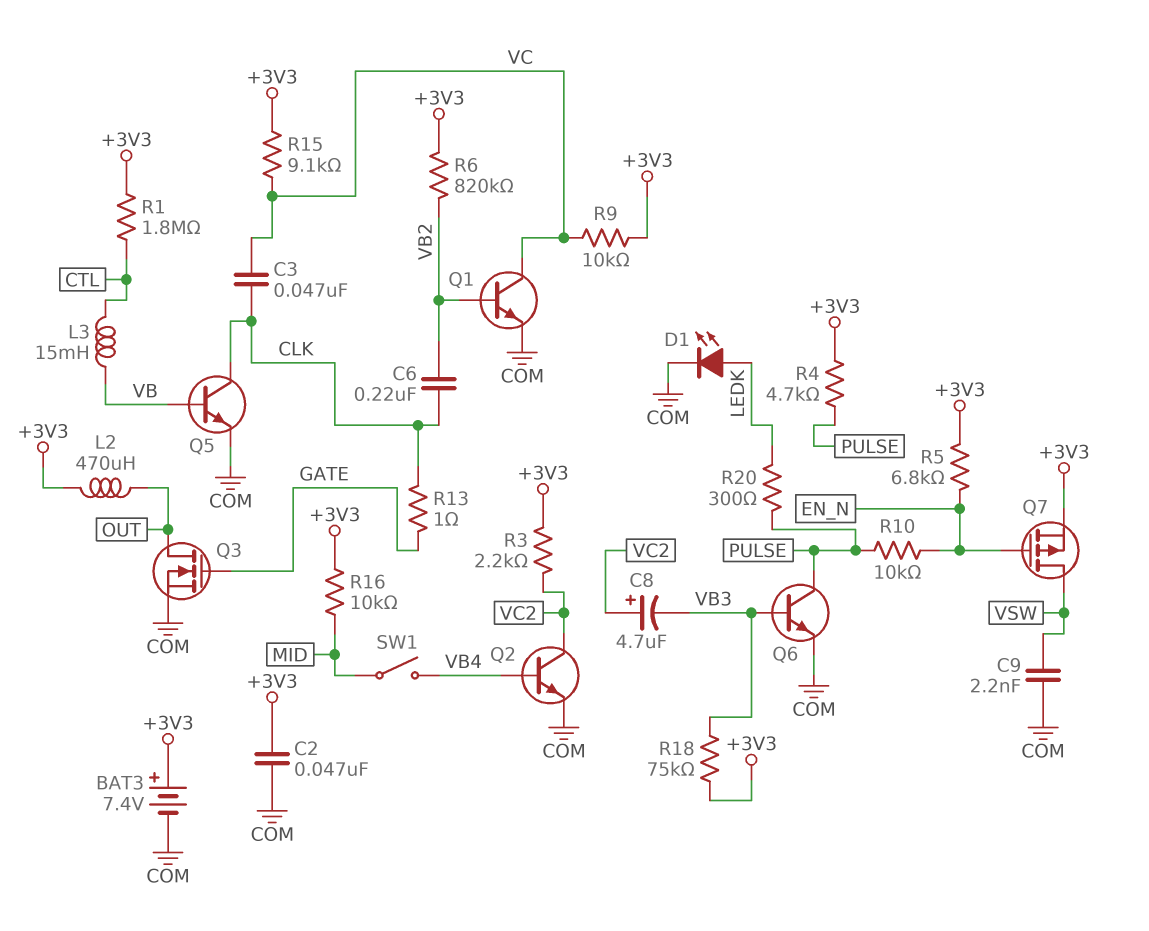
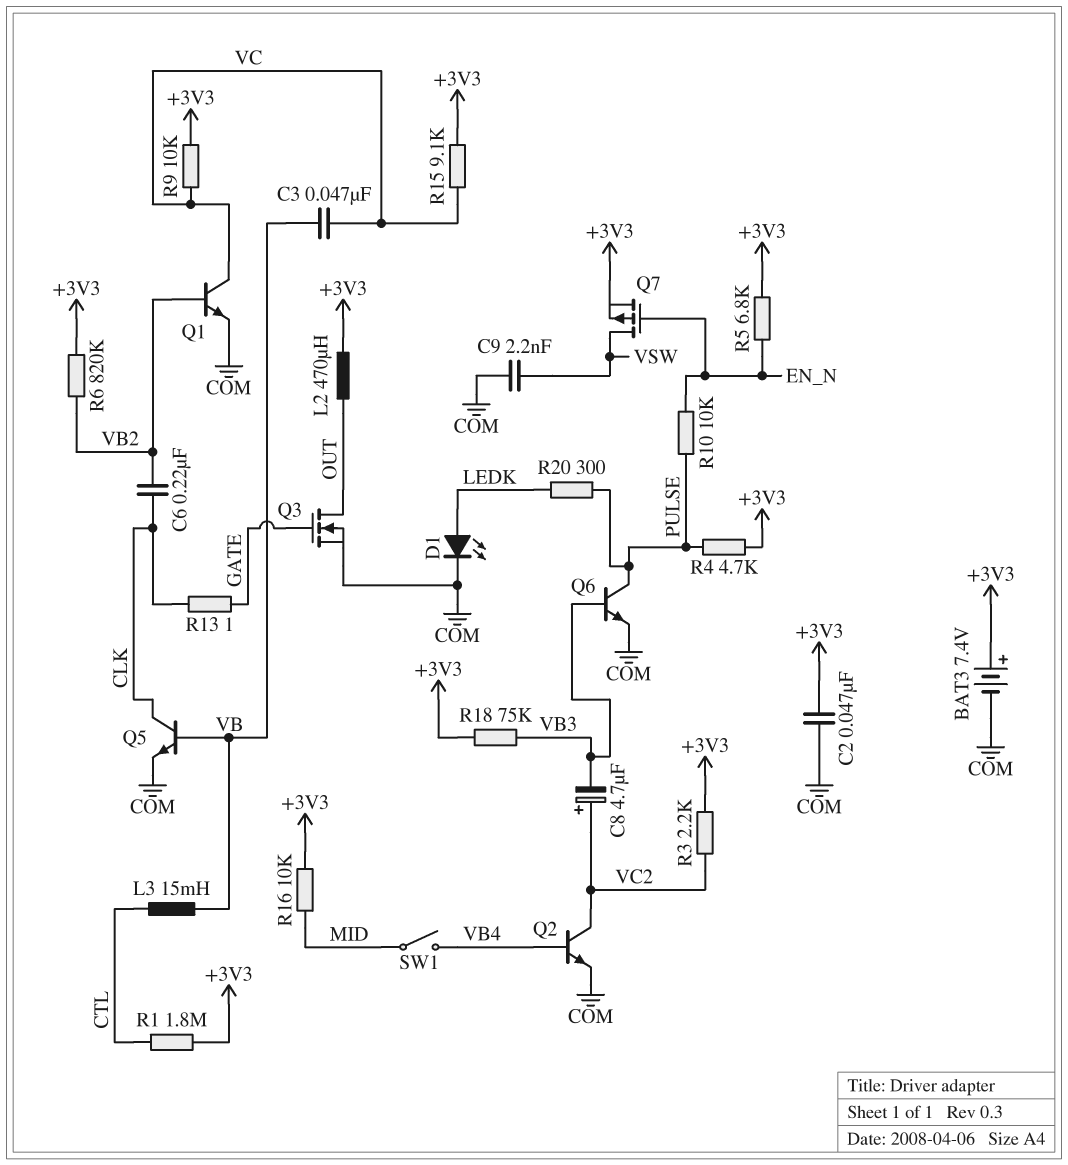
C3: 47nF (CLK, VC) -> 47nF (VB, VC)

